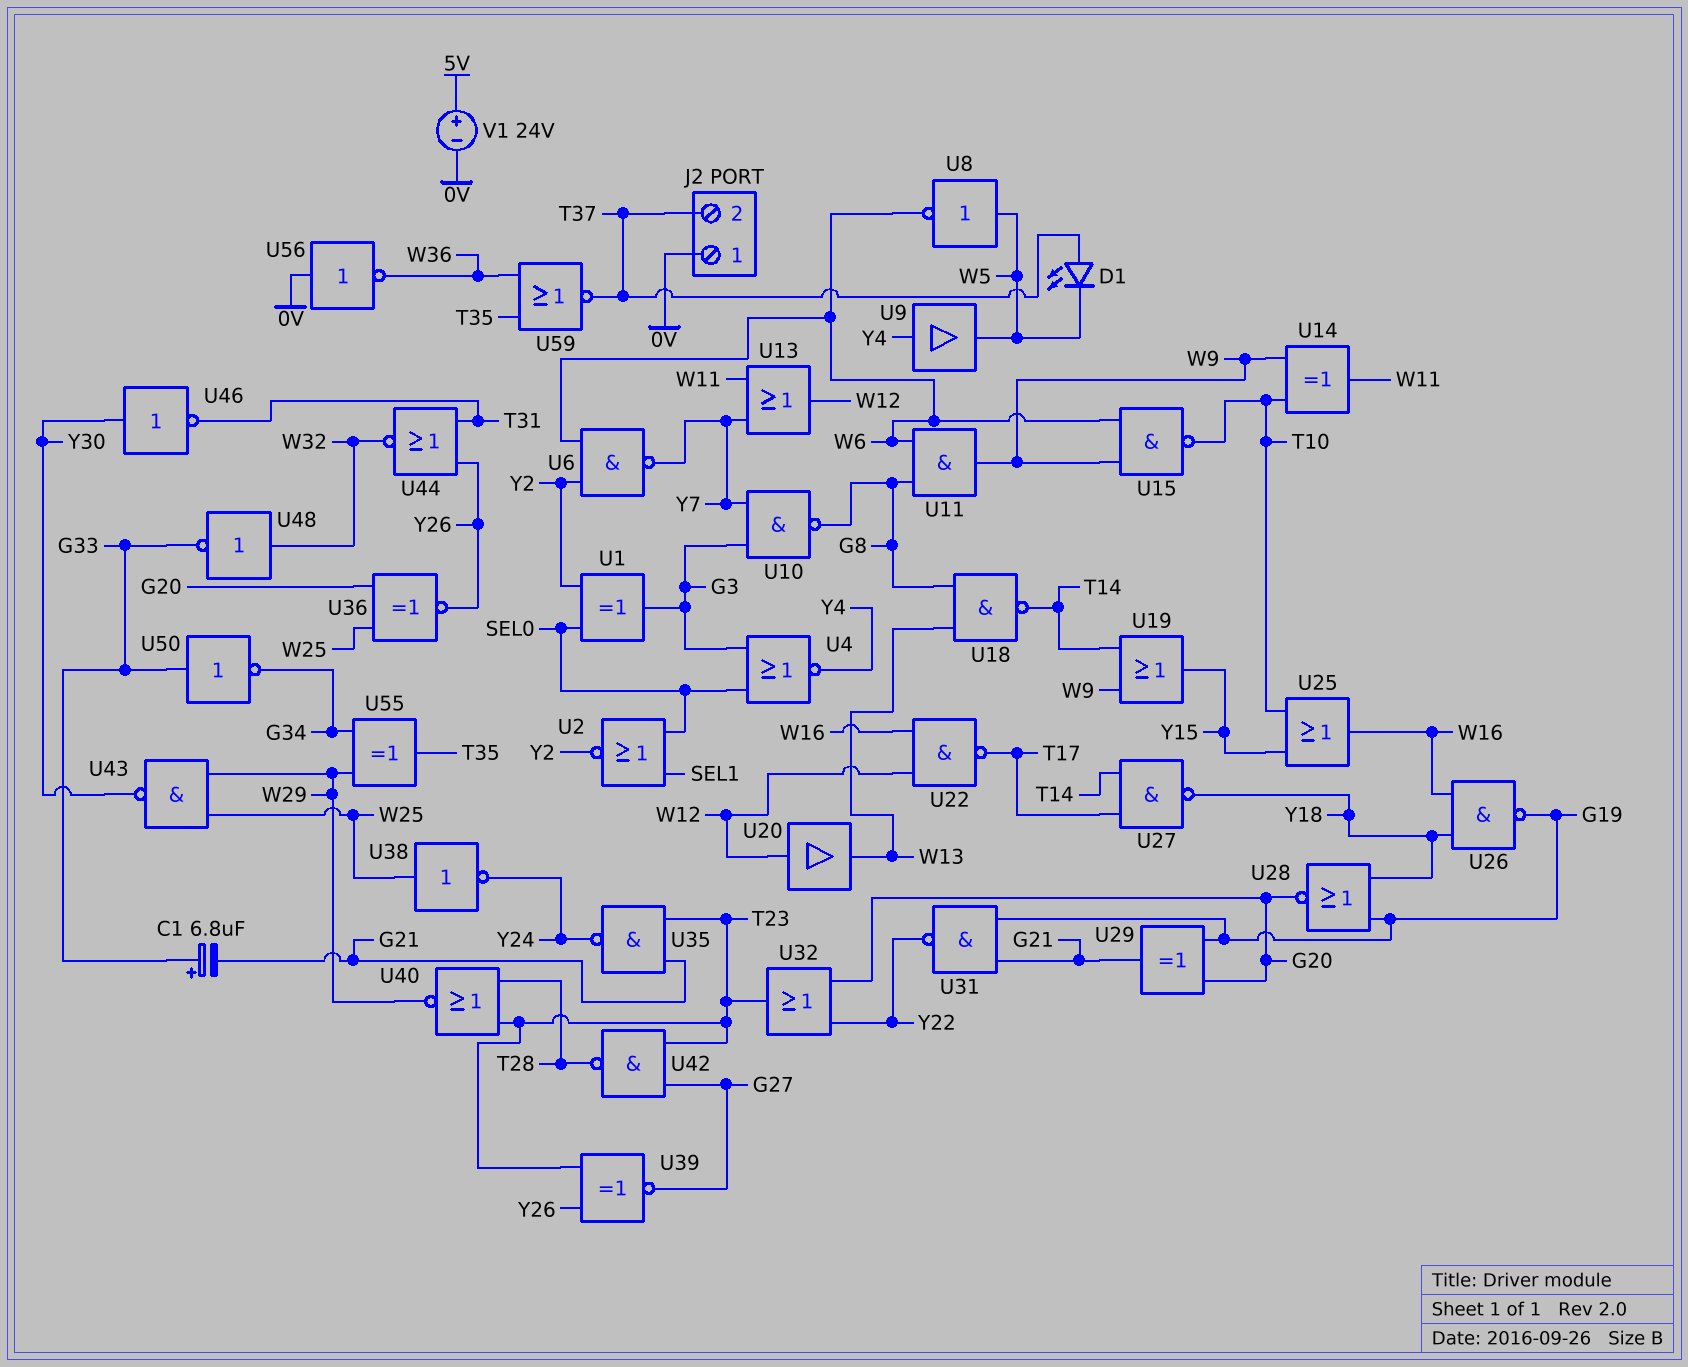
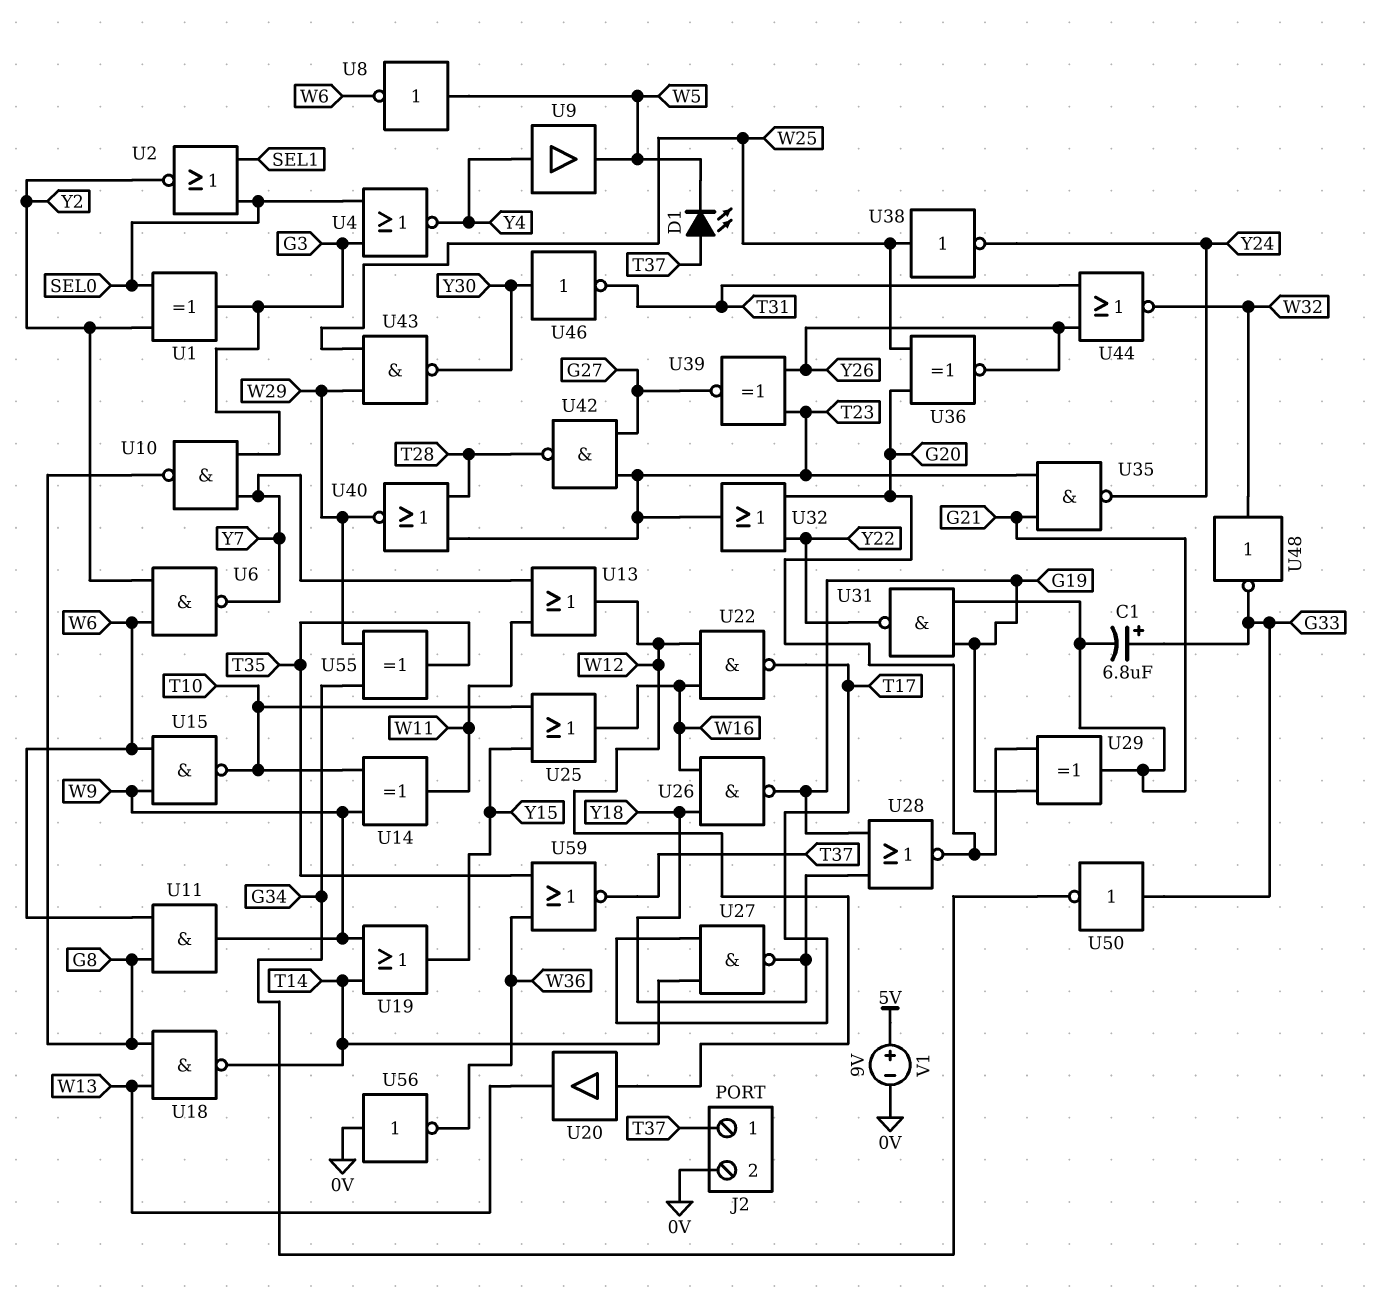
J2 pin 1: 0V -> T37
J2 pin 2: T37 -> 0V
V1: 24V (plus 5V, minus 0V) -> 9V (plus 5V, minus 0V)

